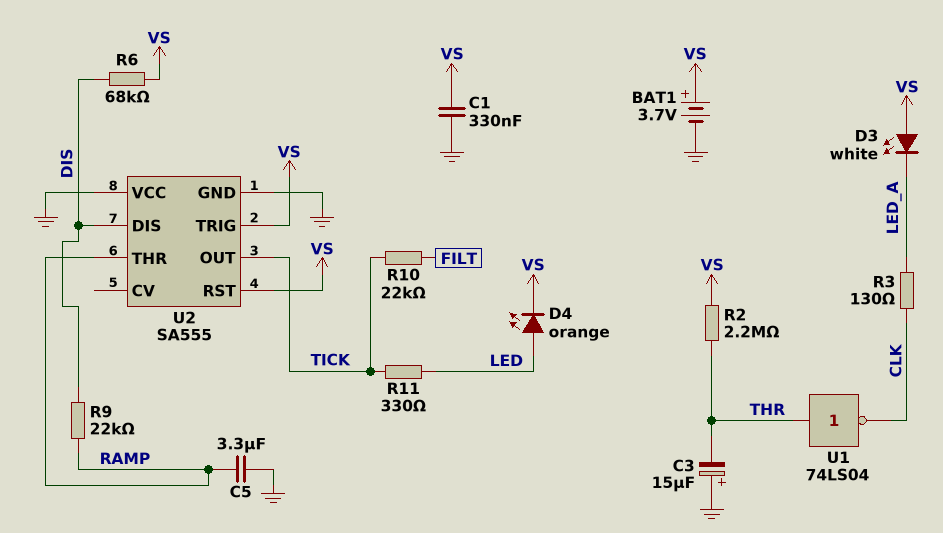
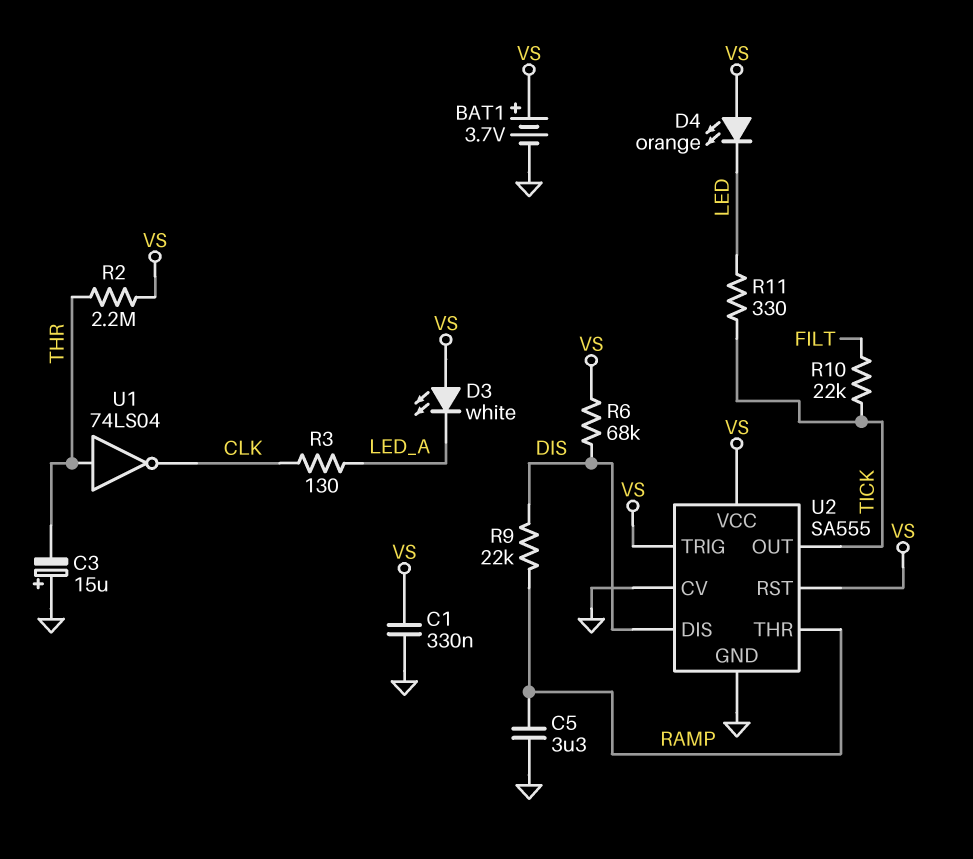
D4: LED orange (A LED, K VS) -> LED orange (A VS, K LED)
U2 pin CV: none -> GND
U2 pin VCC: GND -> VS

